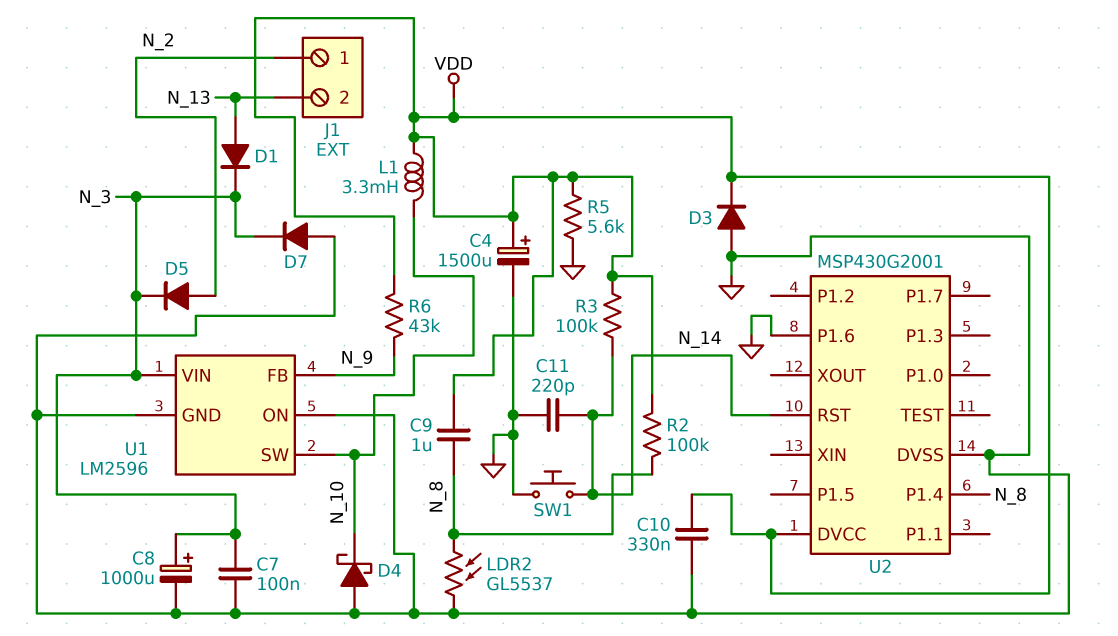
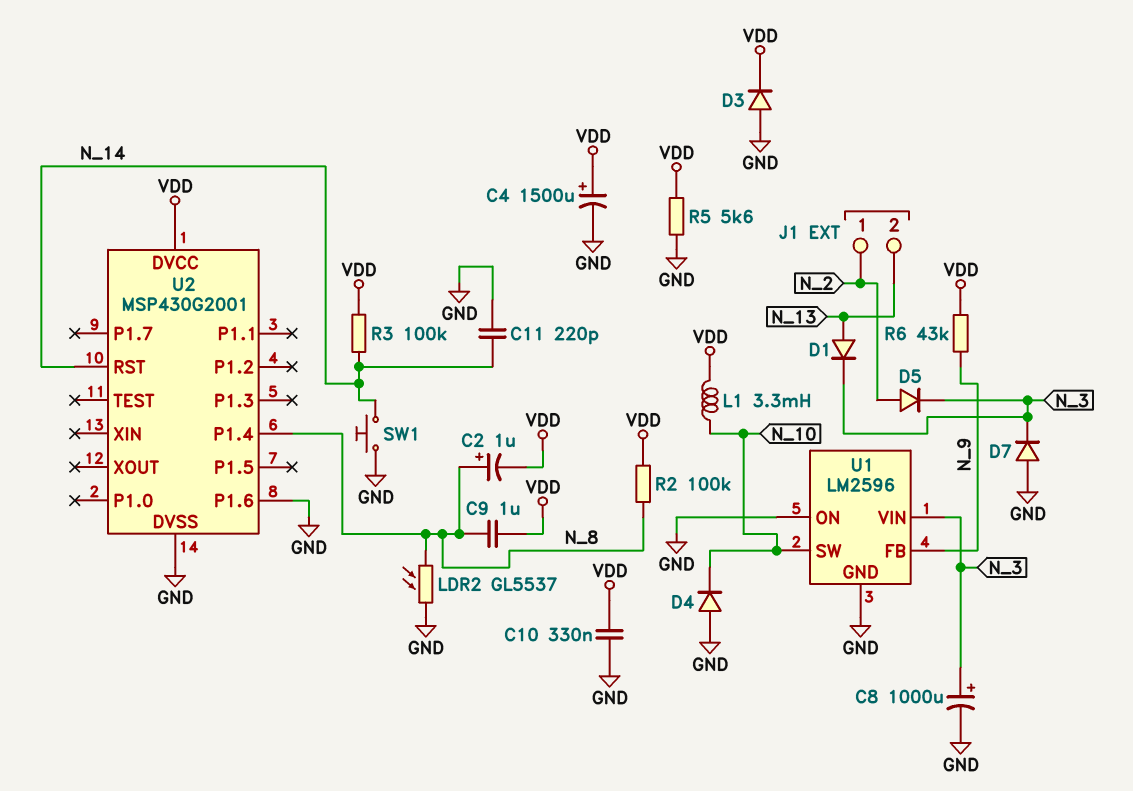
C2: none -> 1uF (plus N_8, minus VDD)
C7: 100nF (GND, N_3) -> none
D4: schottky (A GND, K N_10) -> diode (A GND, K N_10)

